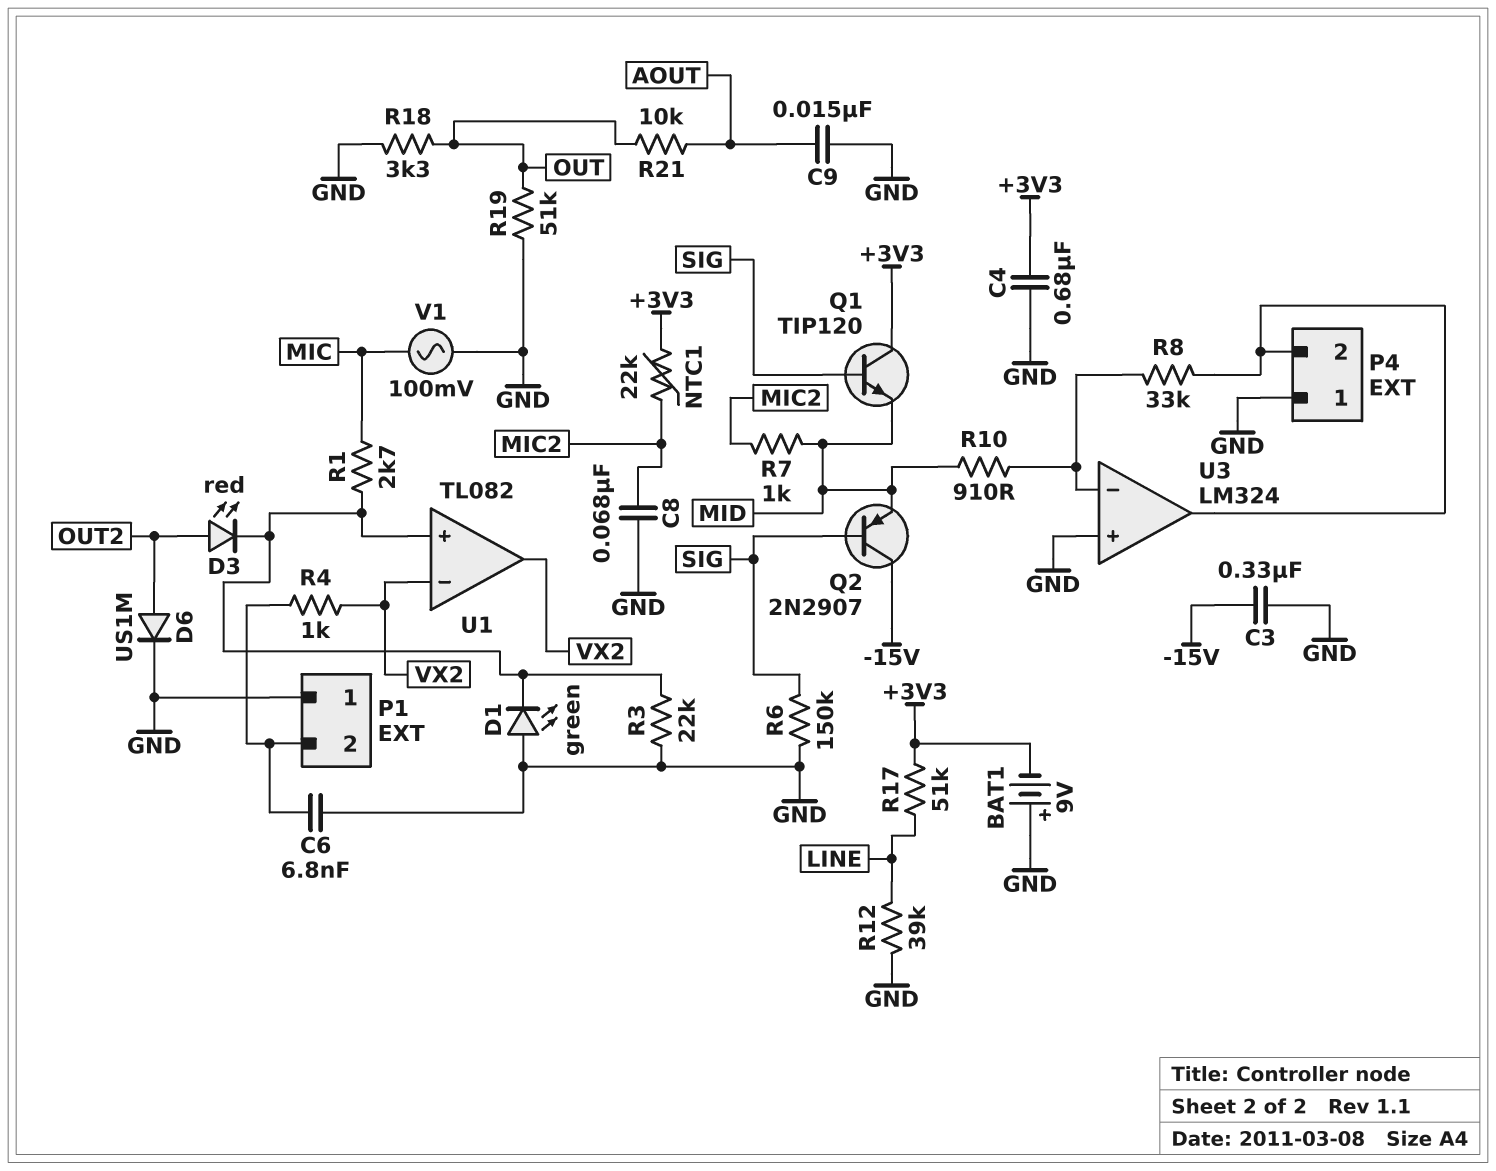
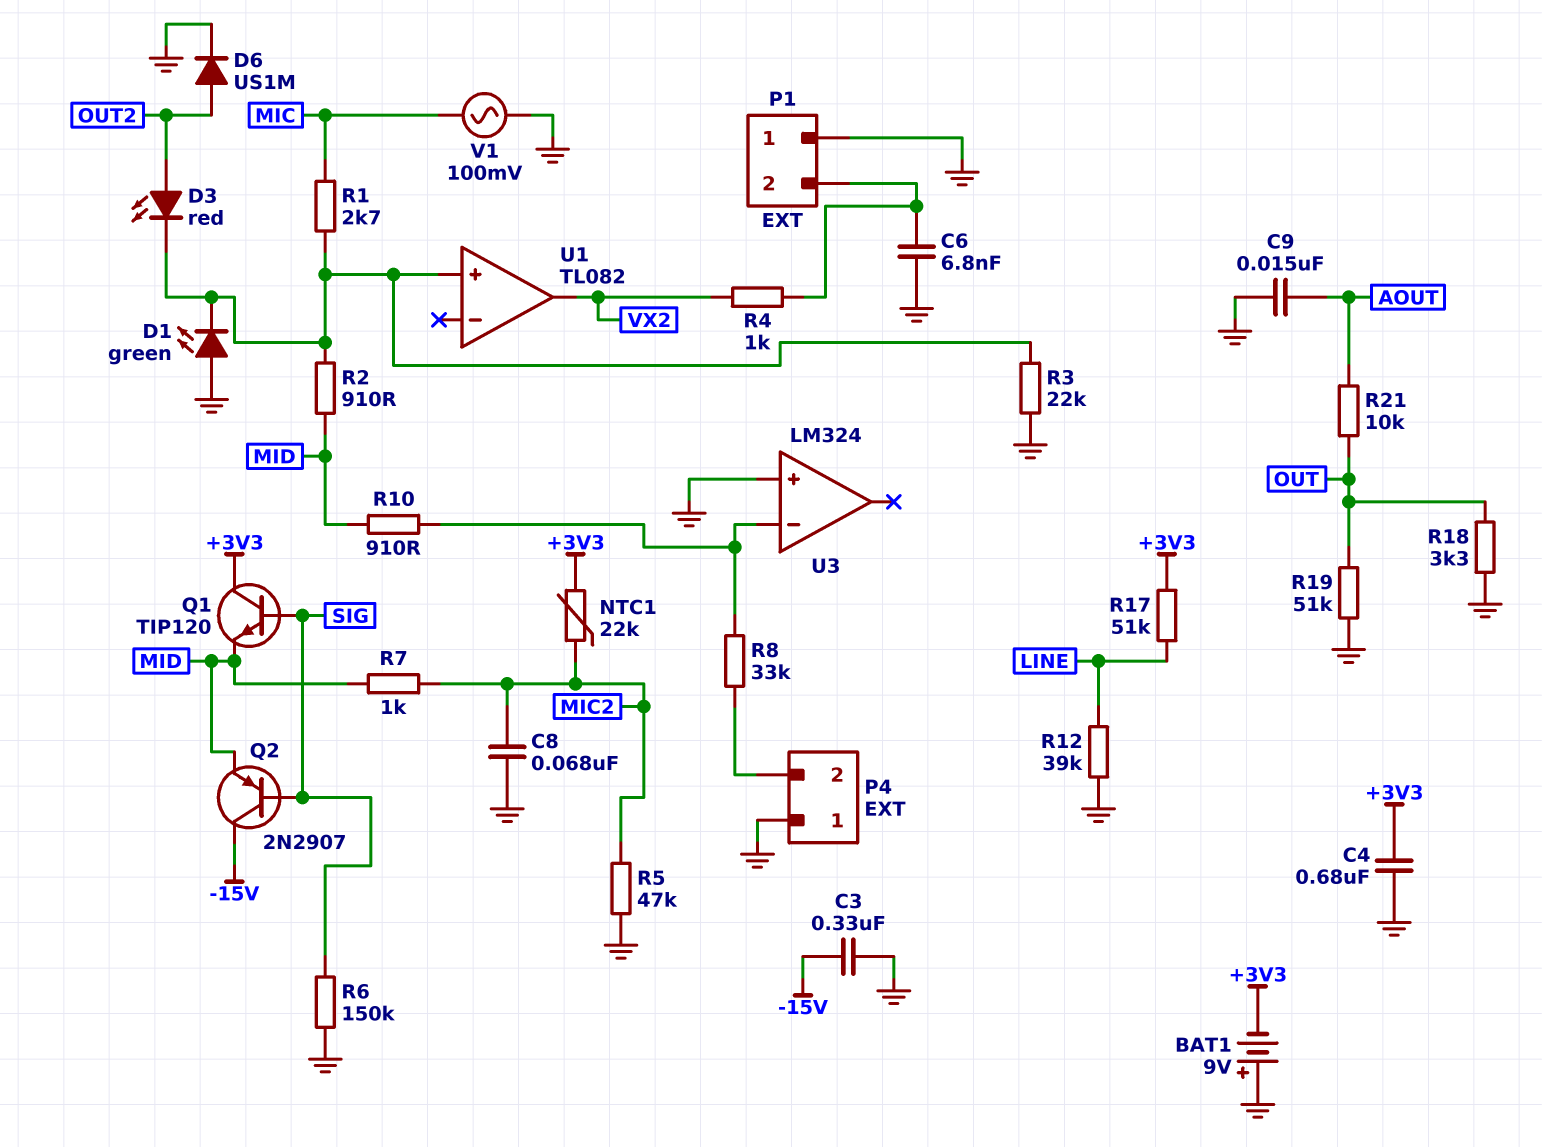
R2: none -> 910 (MID, U1/in+)
R5: none -> 47k (GND, MIC2)
U1 pin in-: VX2 -> none
U3 pin out: P4/2 -> none

